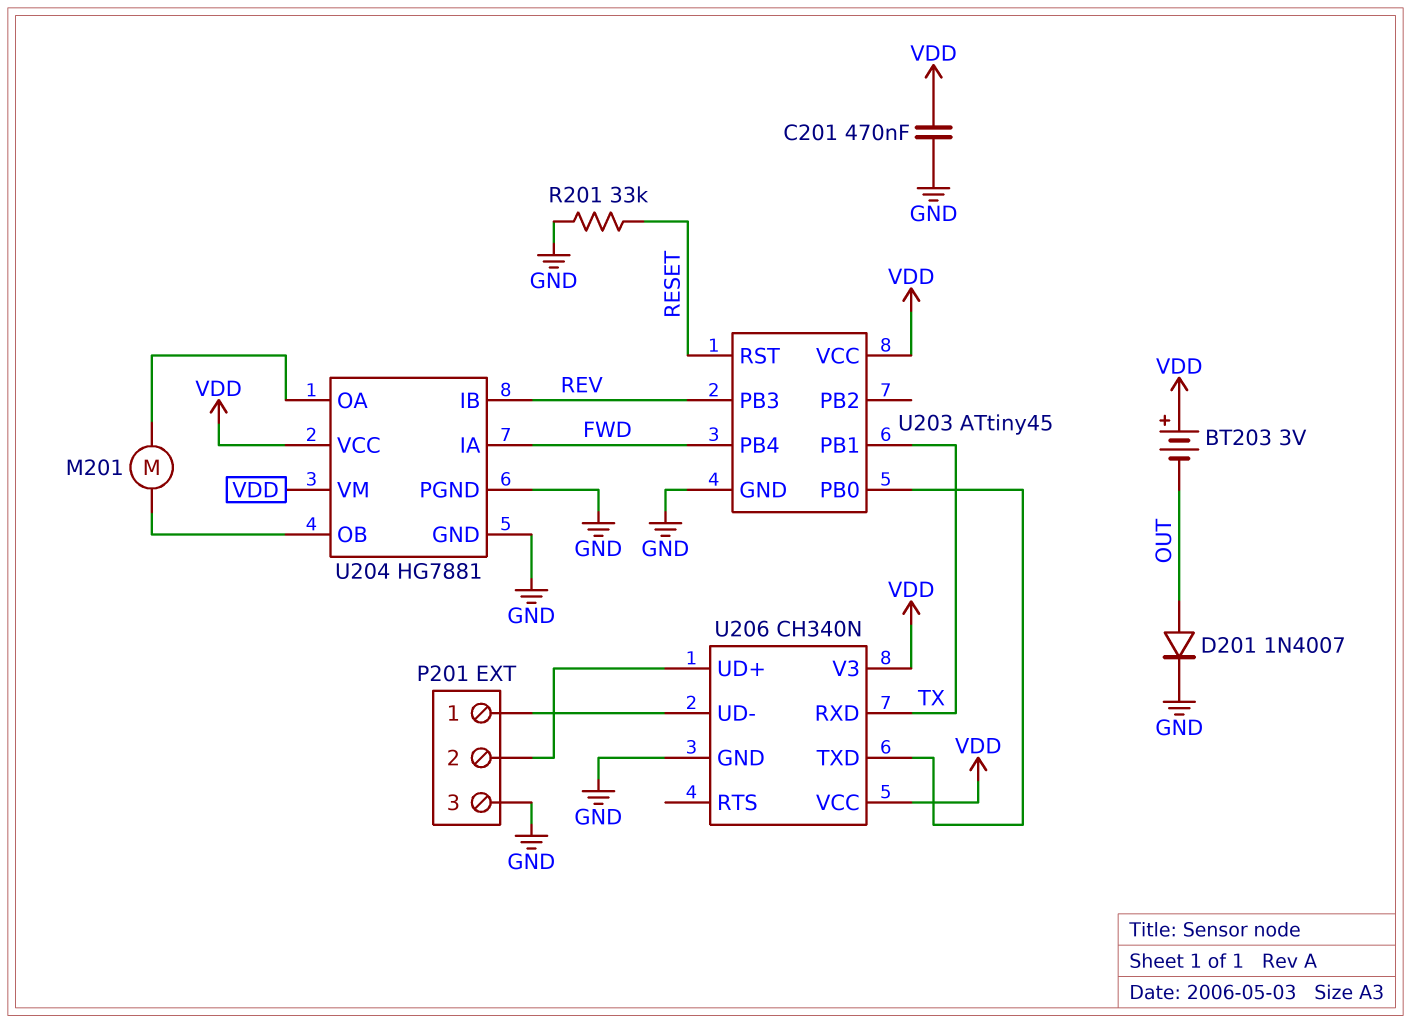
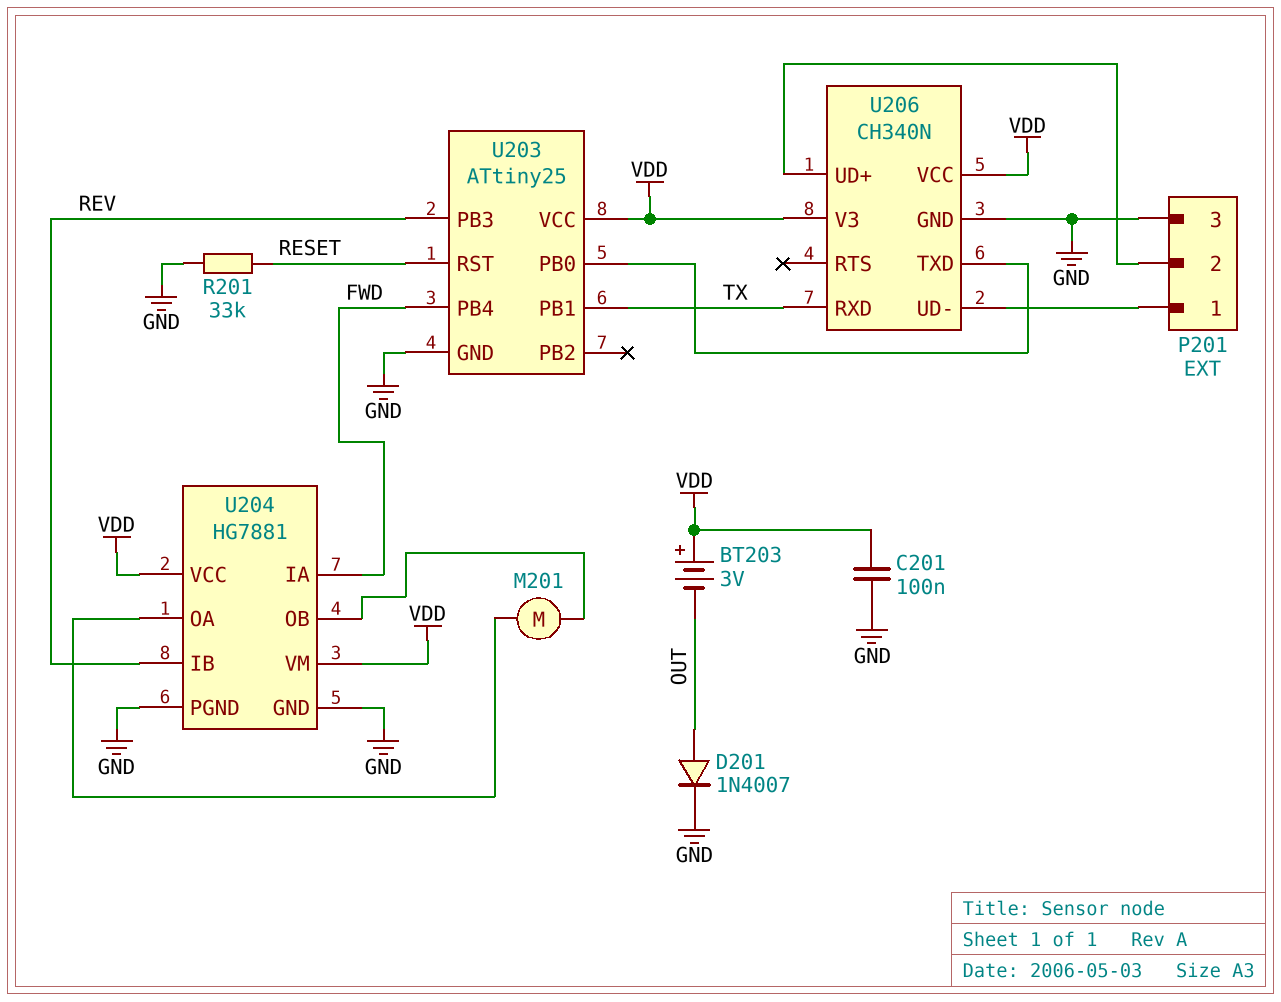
C201: 470nF (GND, VDD) -> 100nF (GND, VDD)
U203: ATtiny45 -> ATtiny25

